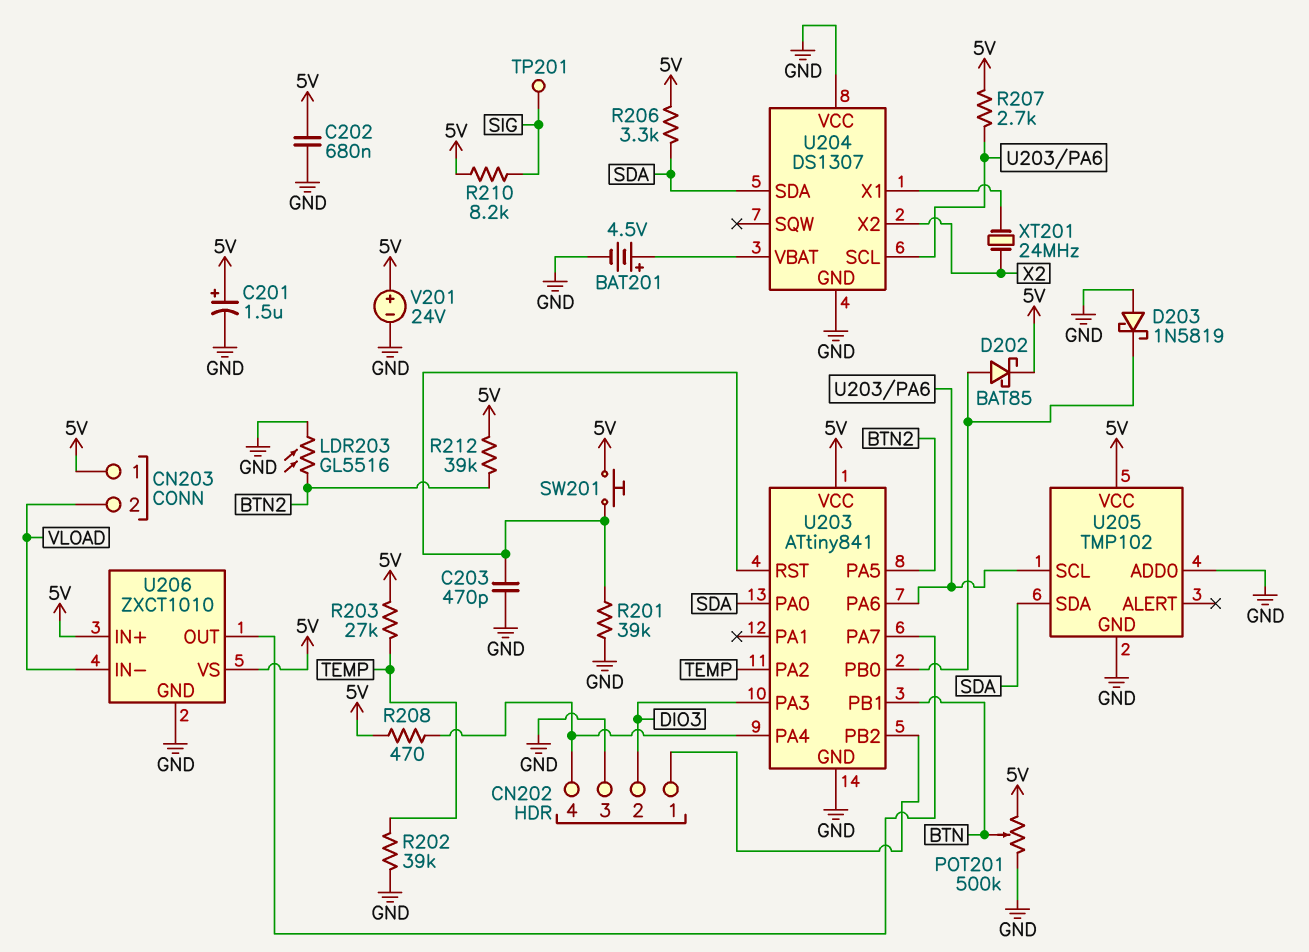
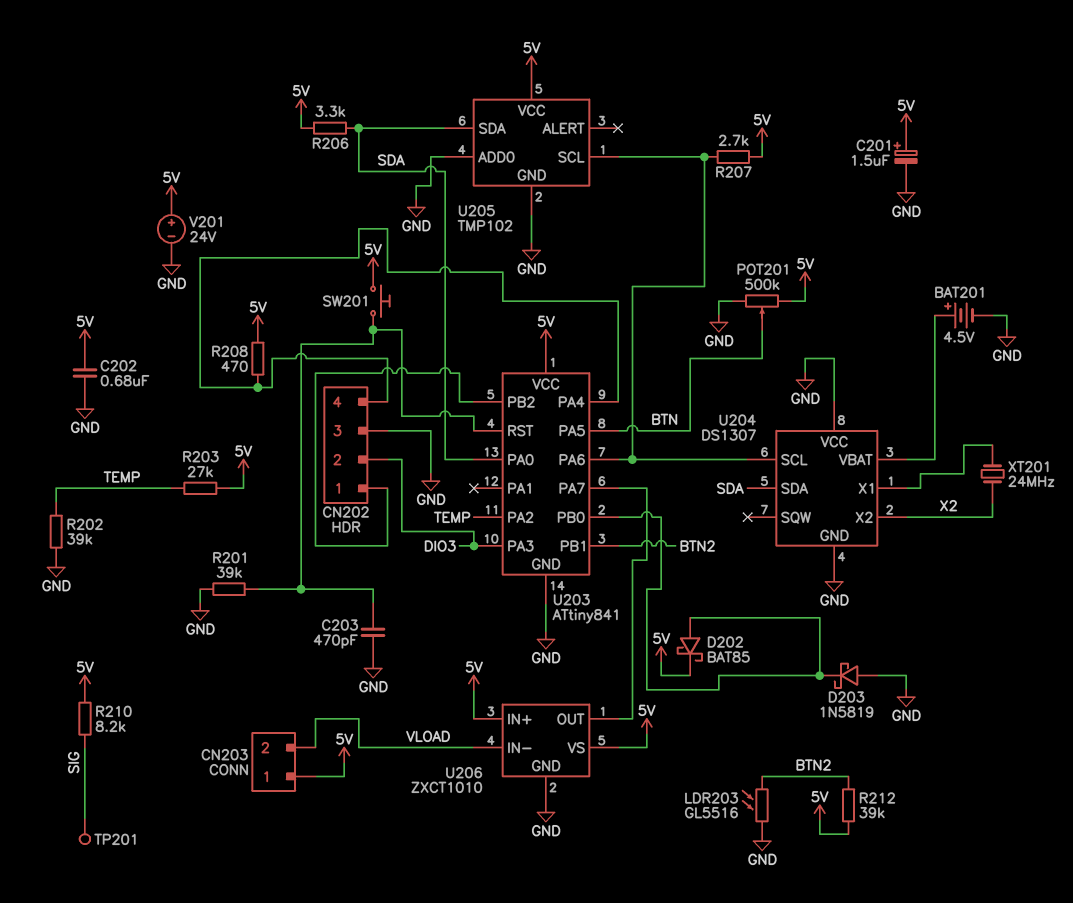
U203 pin PA5: BTN2 -> BTN
U203 pin PB1: BTN -> BTN2

